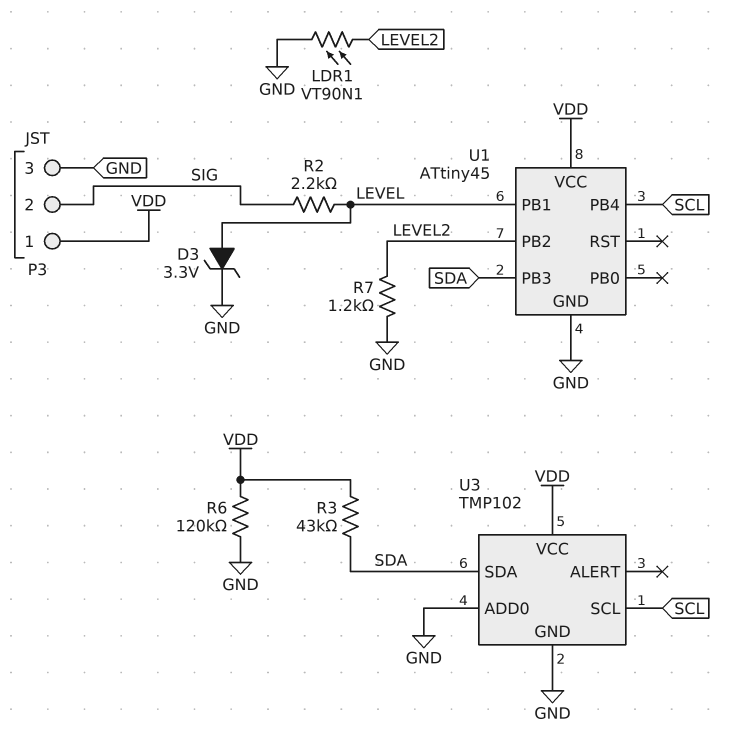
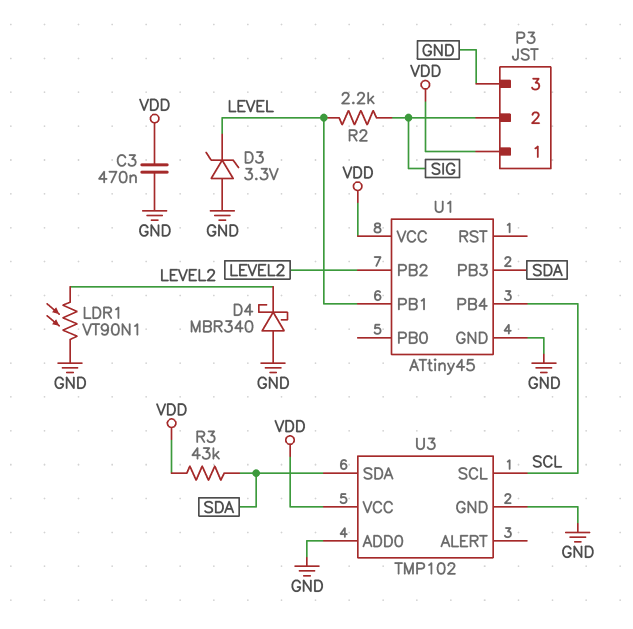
C3: none -> 470nF (GND, VDD)
D3: zener 3.3V (A LEVEL, K GND) -> zener 3.3V (A GND, K LEVEL)
D4: none -> schottky MBR340 (A GND, K LEVEL2)
R6: 120k (GND, VDD) -> none
R7: 1.2k (GND, LEVEL2) -> none

